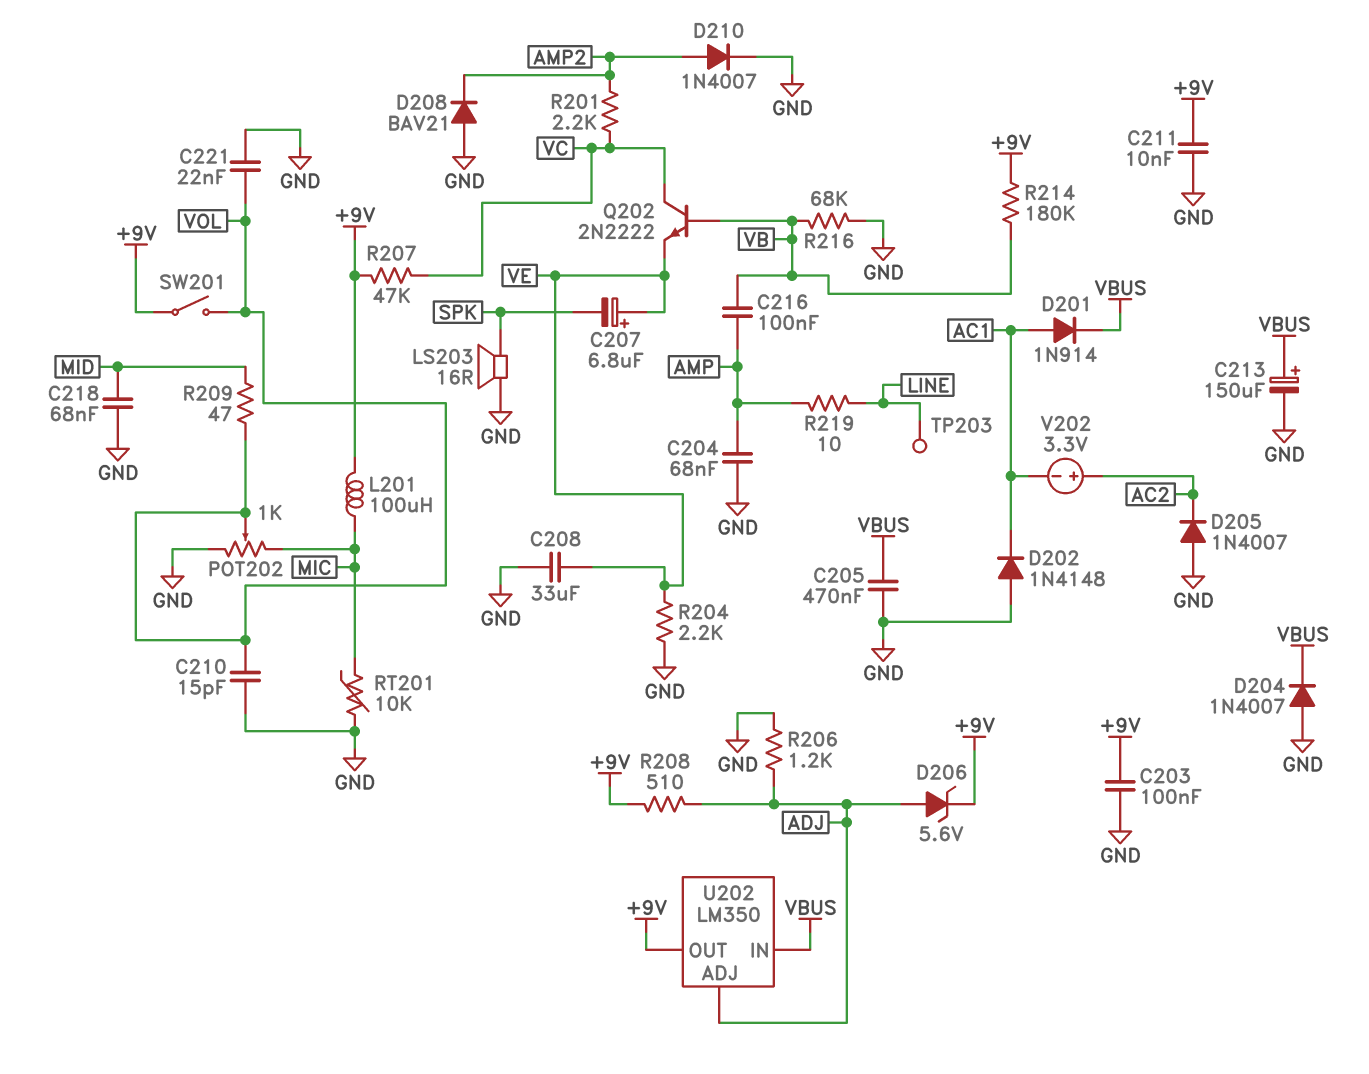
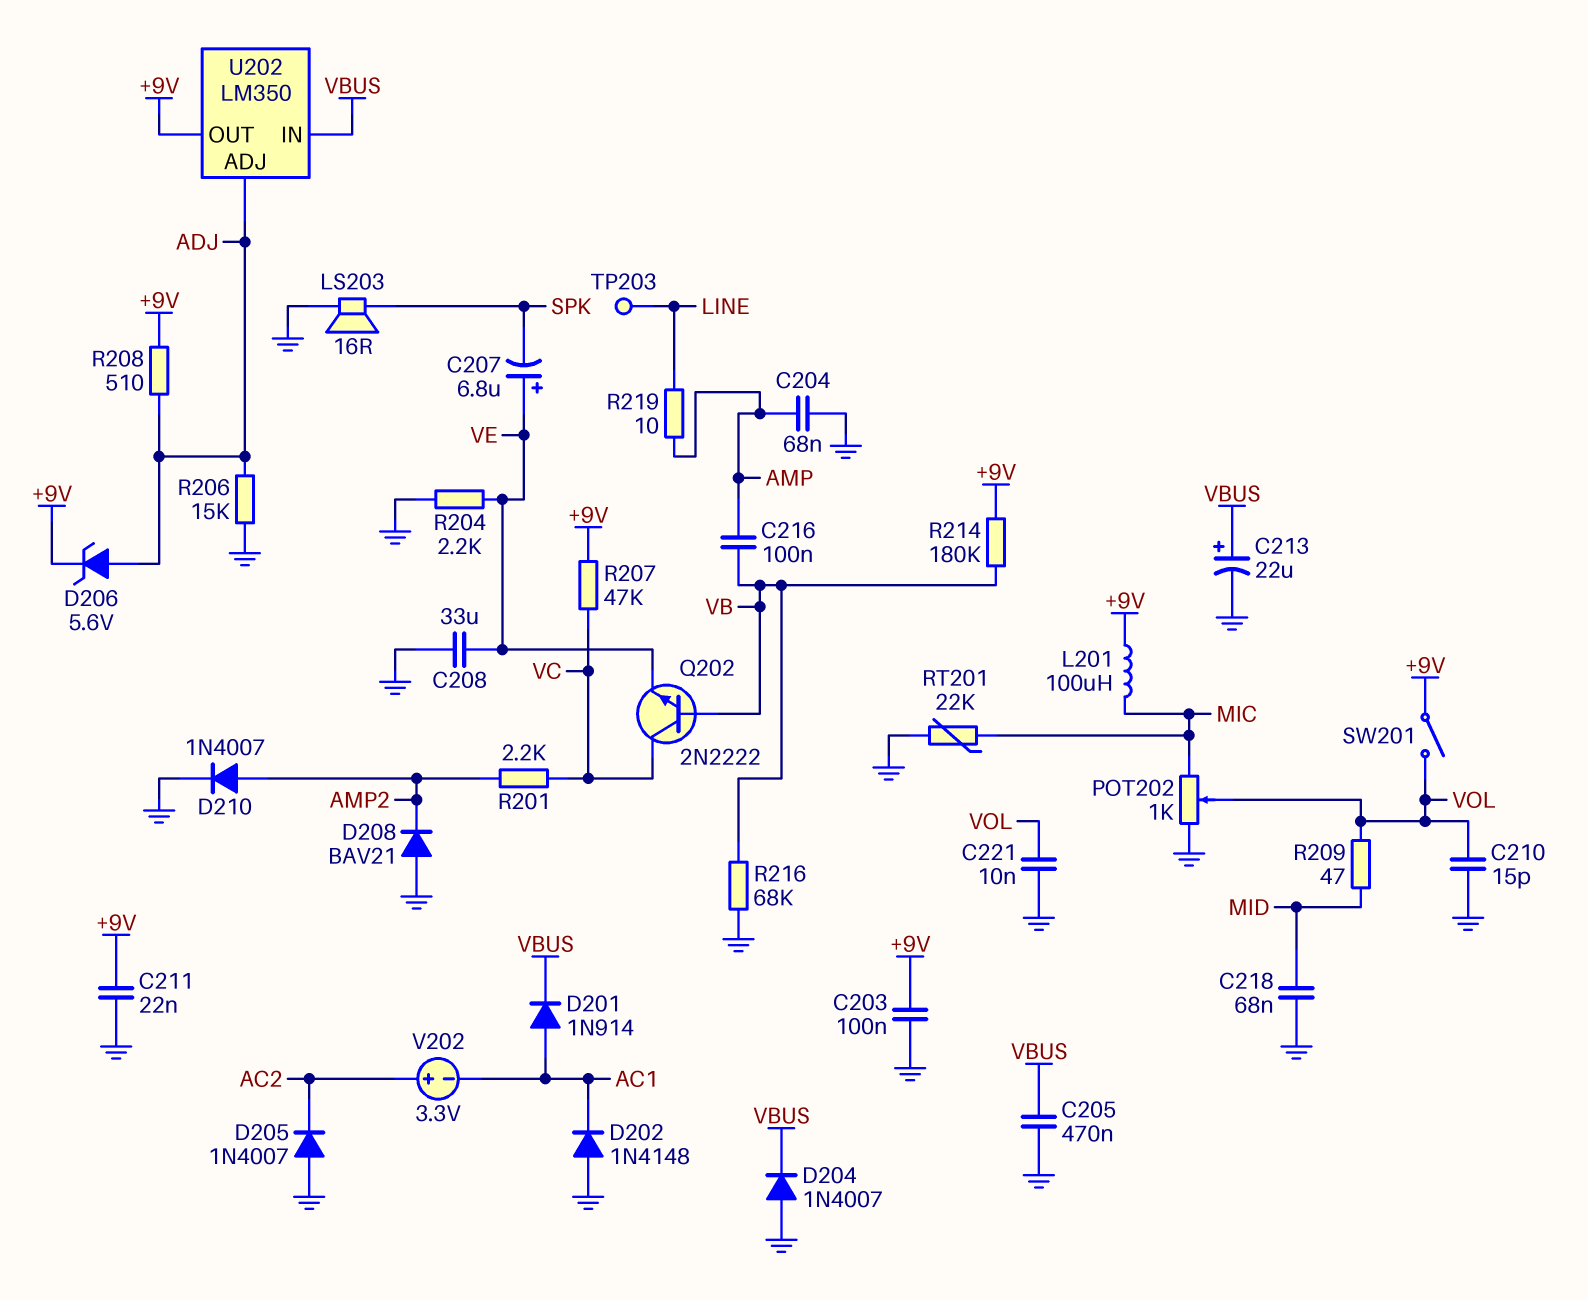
C211: 10nF (+9V, GND) -> 22nF (+9V, GND)
C213: 150uF (plus VBUS, minus GND) -> 22uF (plus VBUS, minus GND)
C221: 22nF (GND, VOL) -> 10nF (GND, VOL)
R206: 1.2k (ADJ, GND) -> 15k (ADJ, GND)
RT201: 10k (GND, MIC) -> 22k (GND, MIC)

